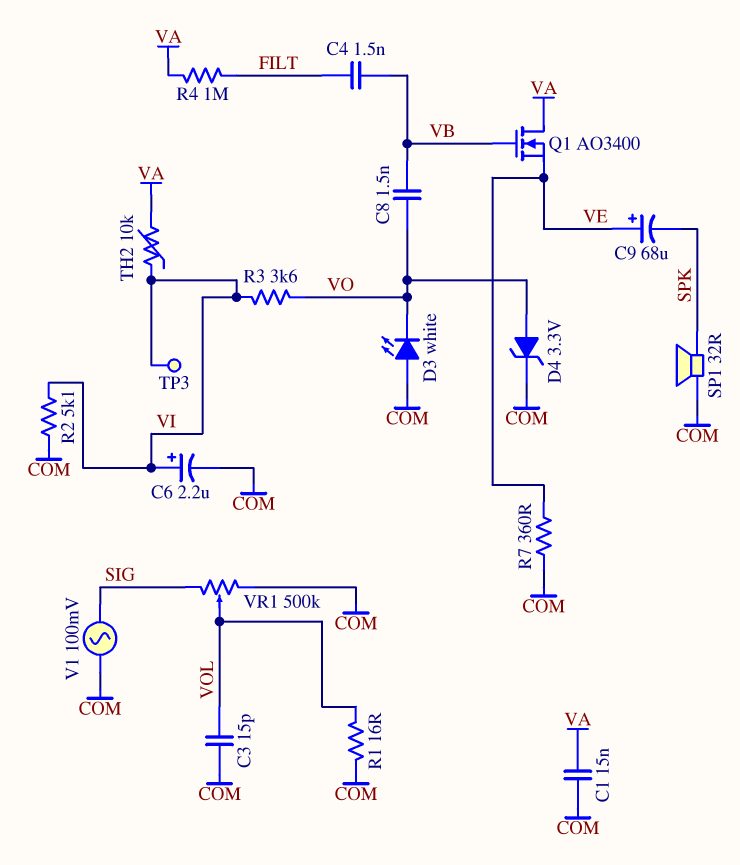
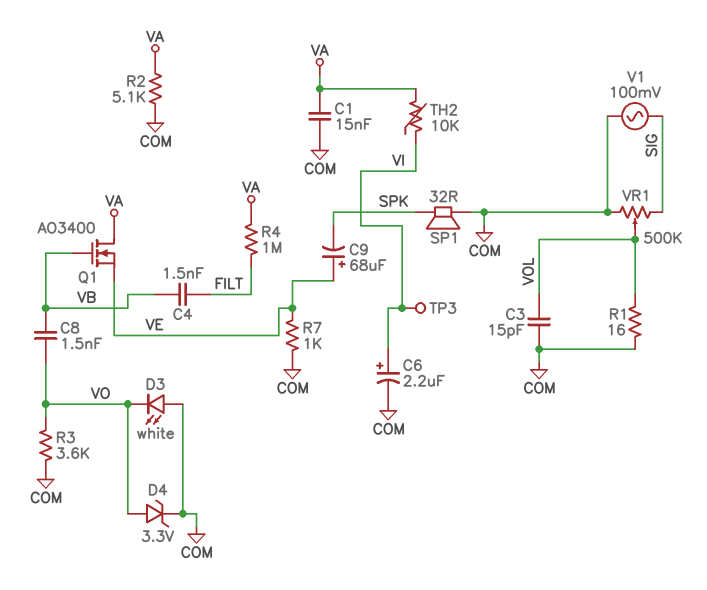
R2: 5.1k (COM, VI) -> 5.1k (COM, VA)
R3: 3.6k (VI, VO) -> 3.6k (COM, VO)
R7: 360 (COM, VE) -> 1k (COM, VE)

